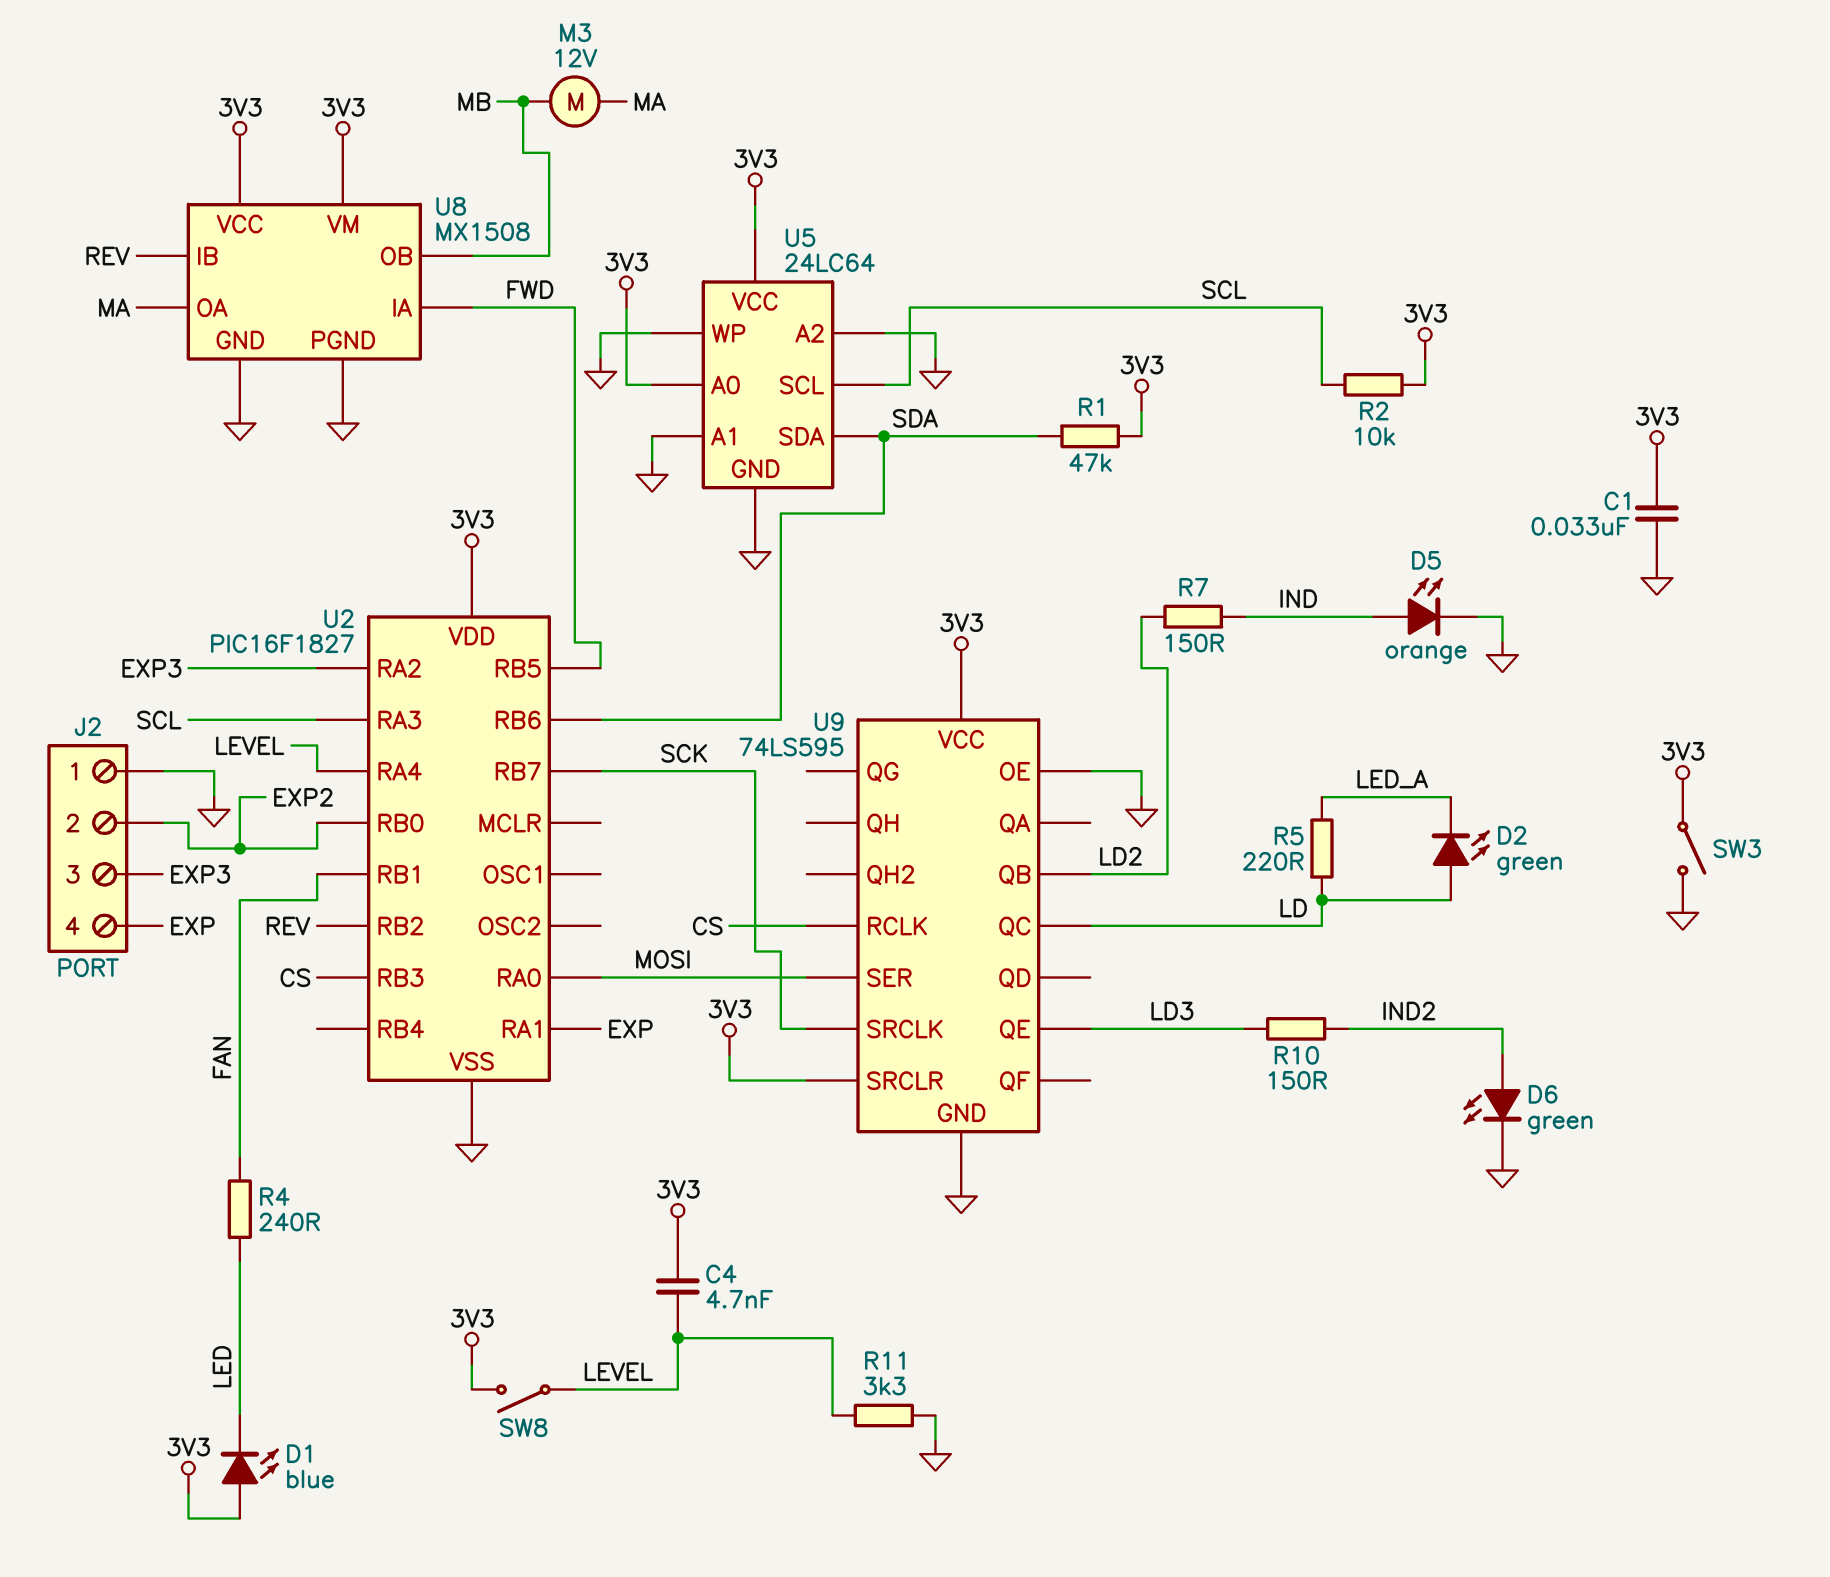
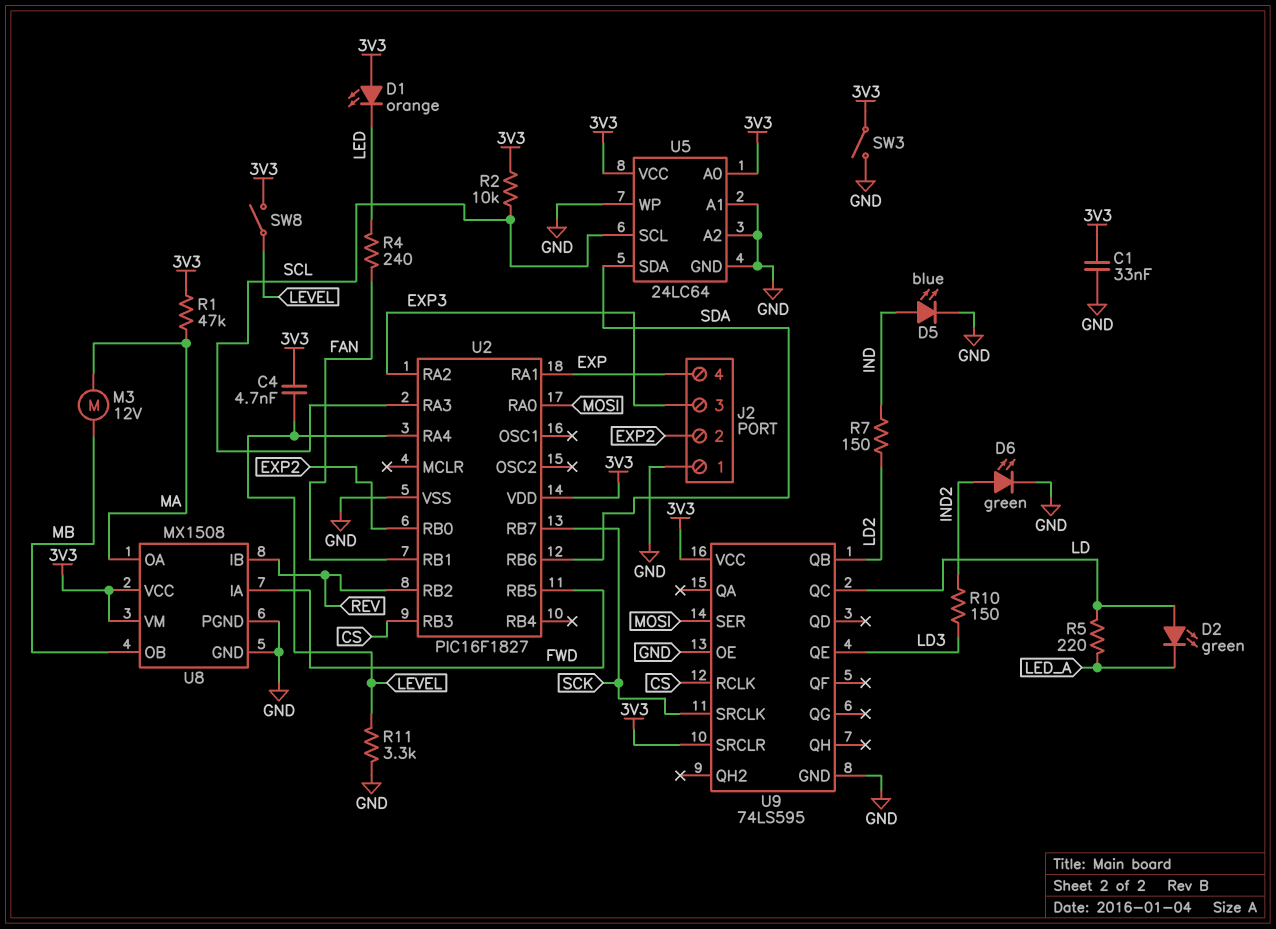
D1: LED blue (A 3V3, K LED) -> LED orange (A 3V3, K LED)
D5: LED orange (A IND, K GND) -> LED blue (A IND, K GND)
R1: 47k (3V3, SDA) -> 47k (3V3, MA)

